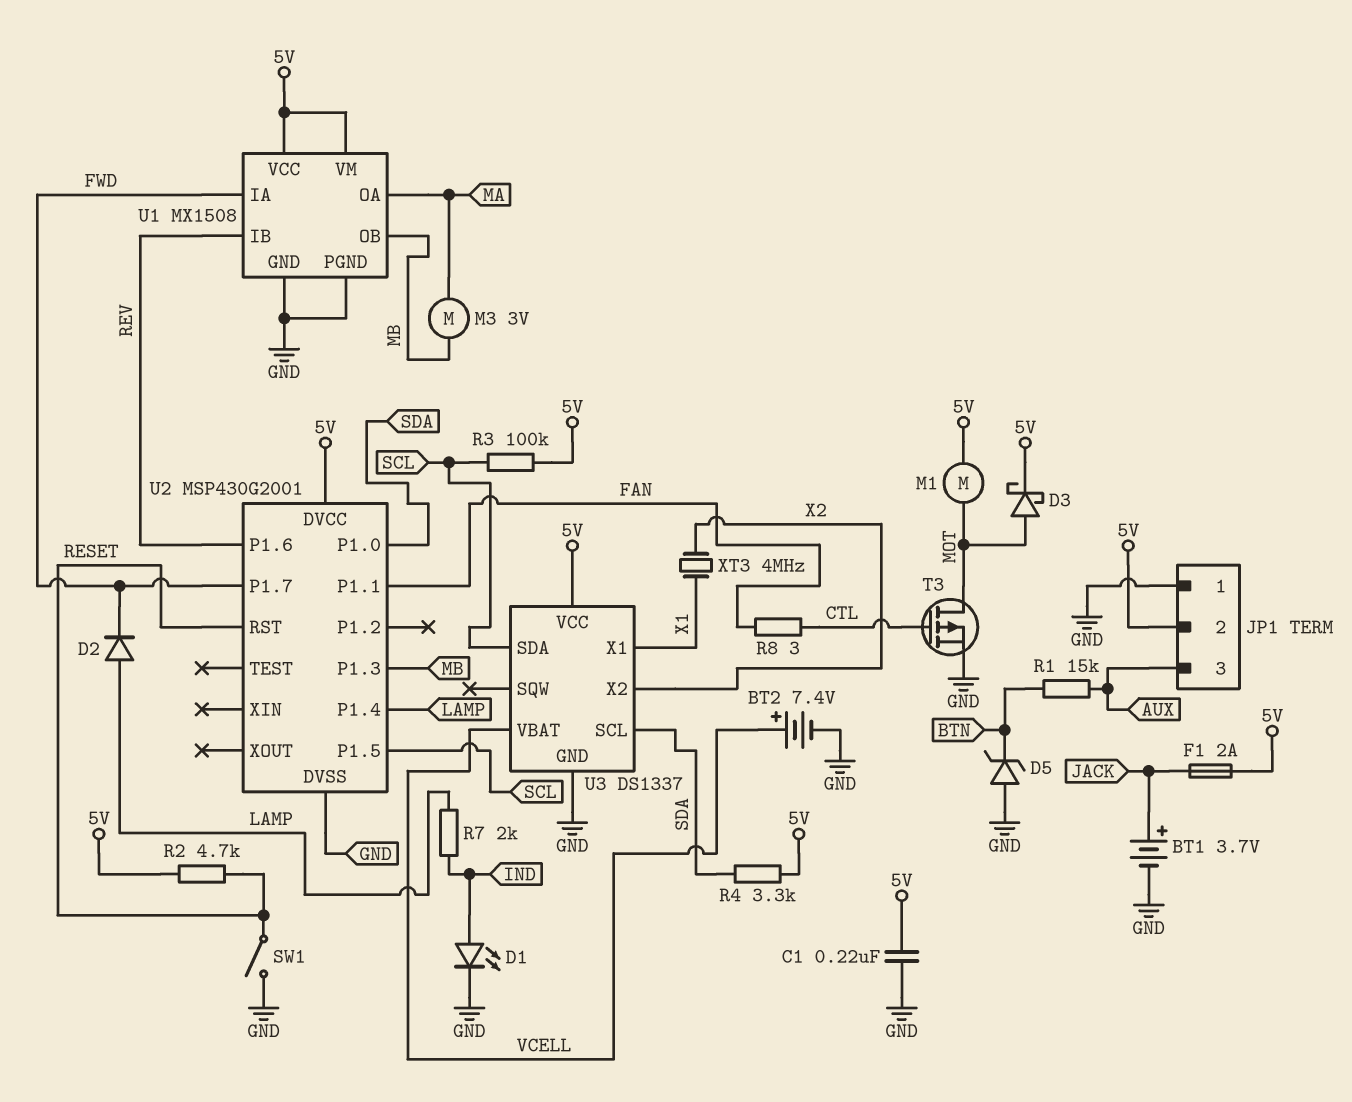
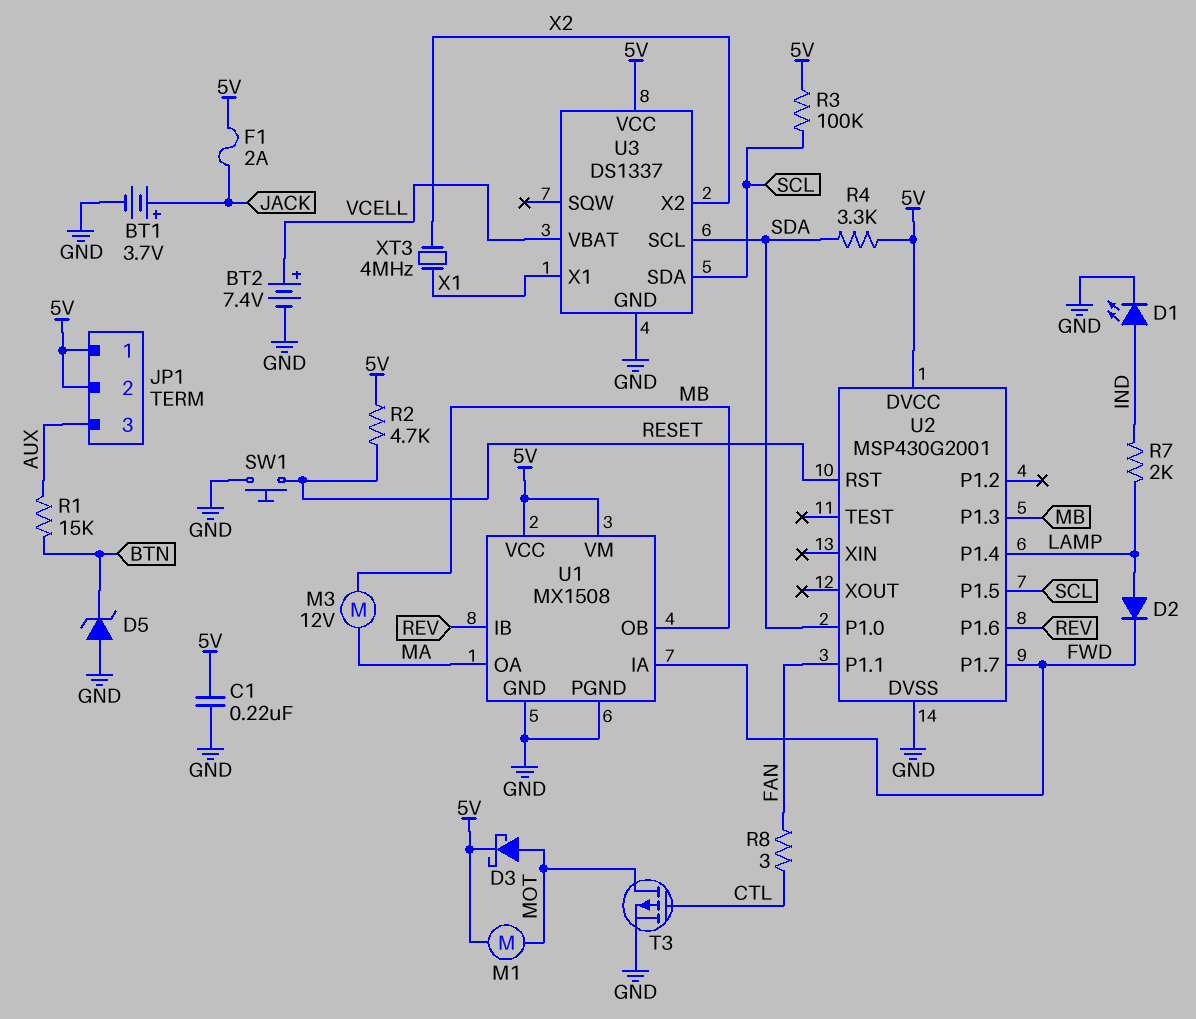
JP1 pin 1: GND -> 5V
M3: motor 3V (MA, MB) -> motor 12V (MA, MB)
SW1: switch (GND, RESET) -> button (GND, RESET)

